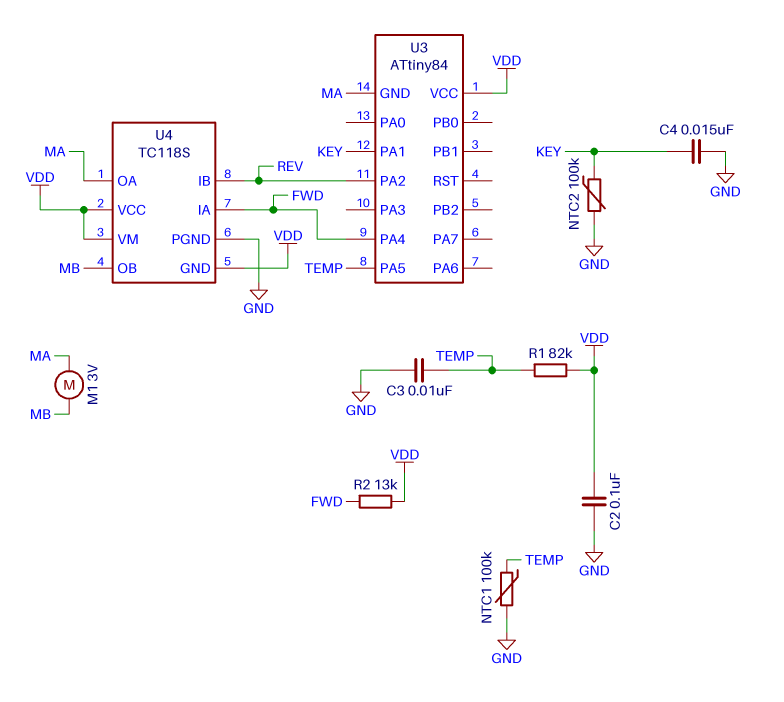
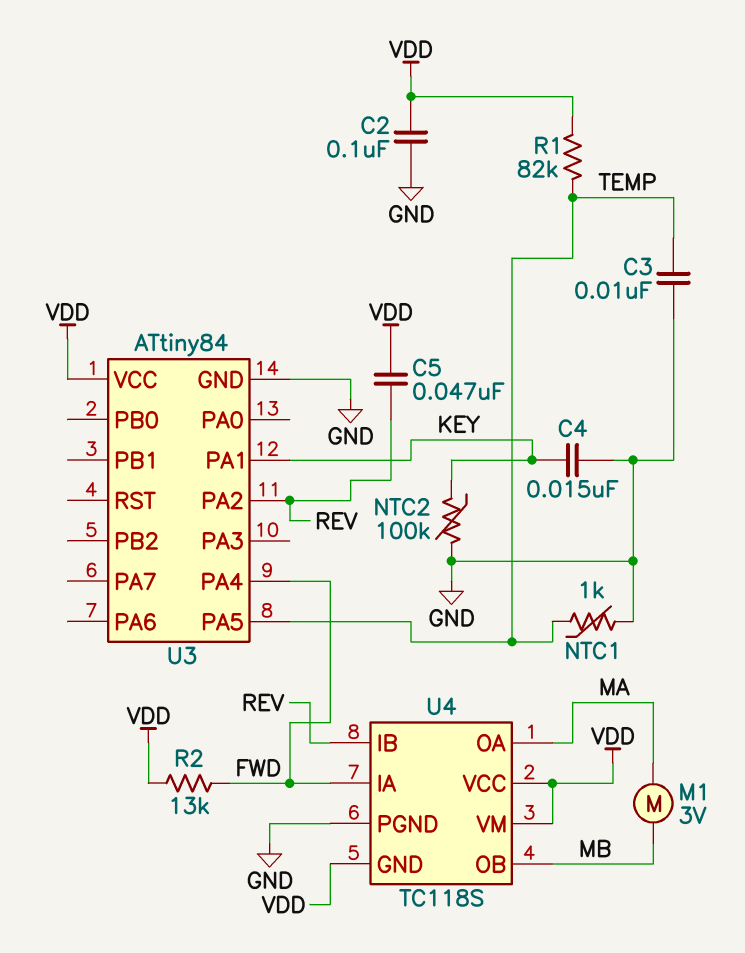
C5: none -> 47nF (REV, VDD)
NTC1: 100k (GND, TEMP) -> 1k (GND, TEMP)
U3 pin GND: MA -> GND

